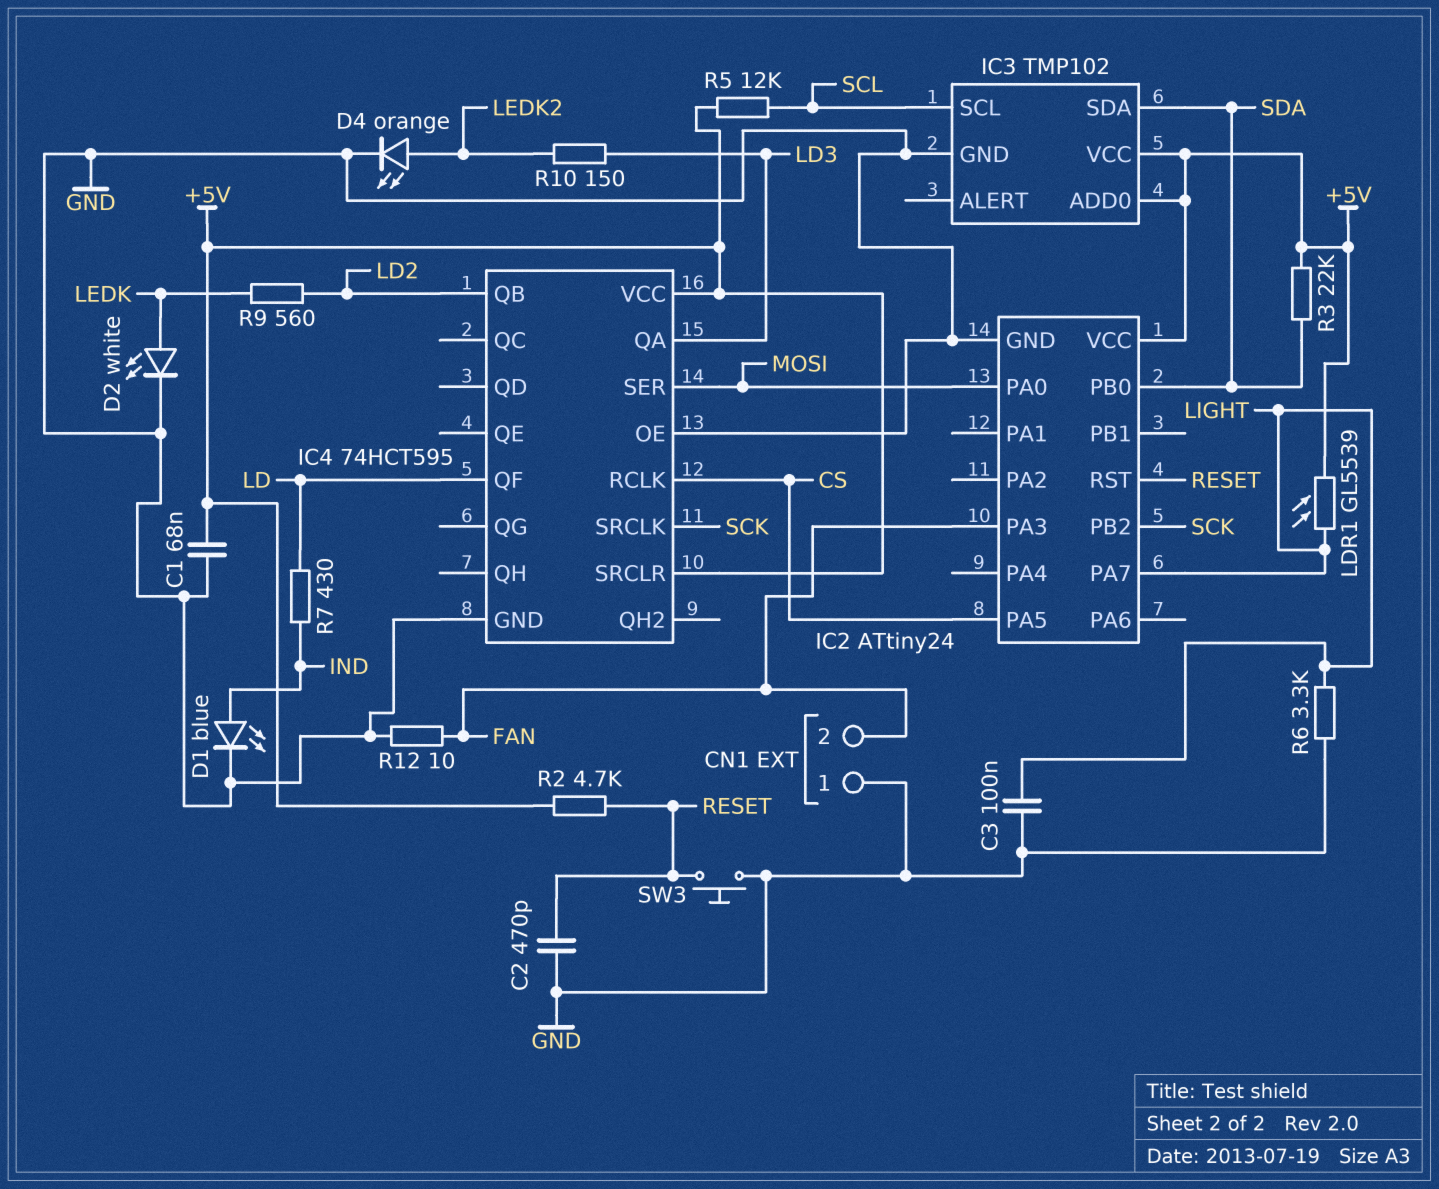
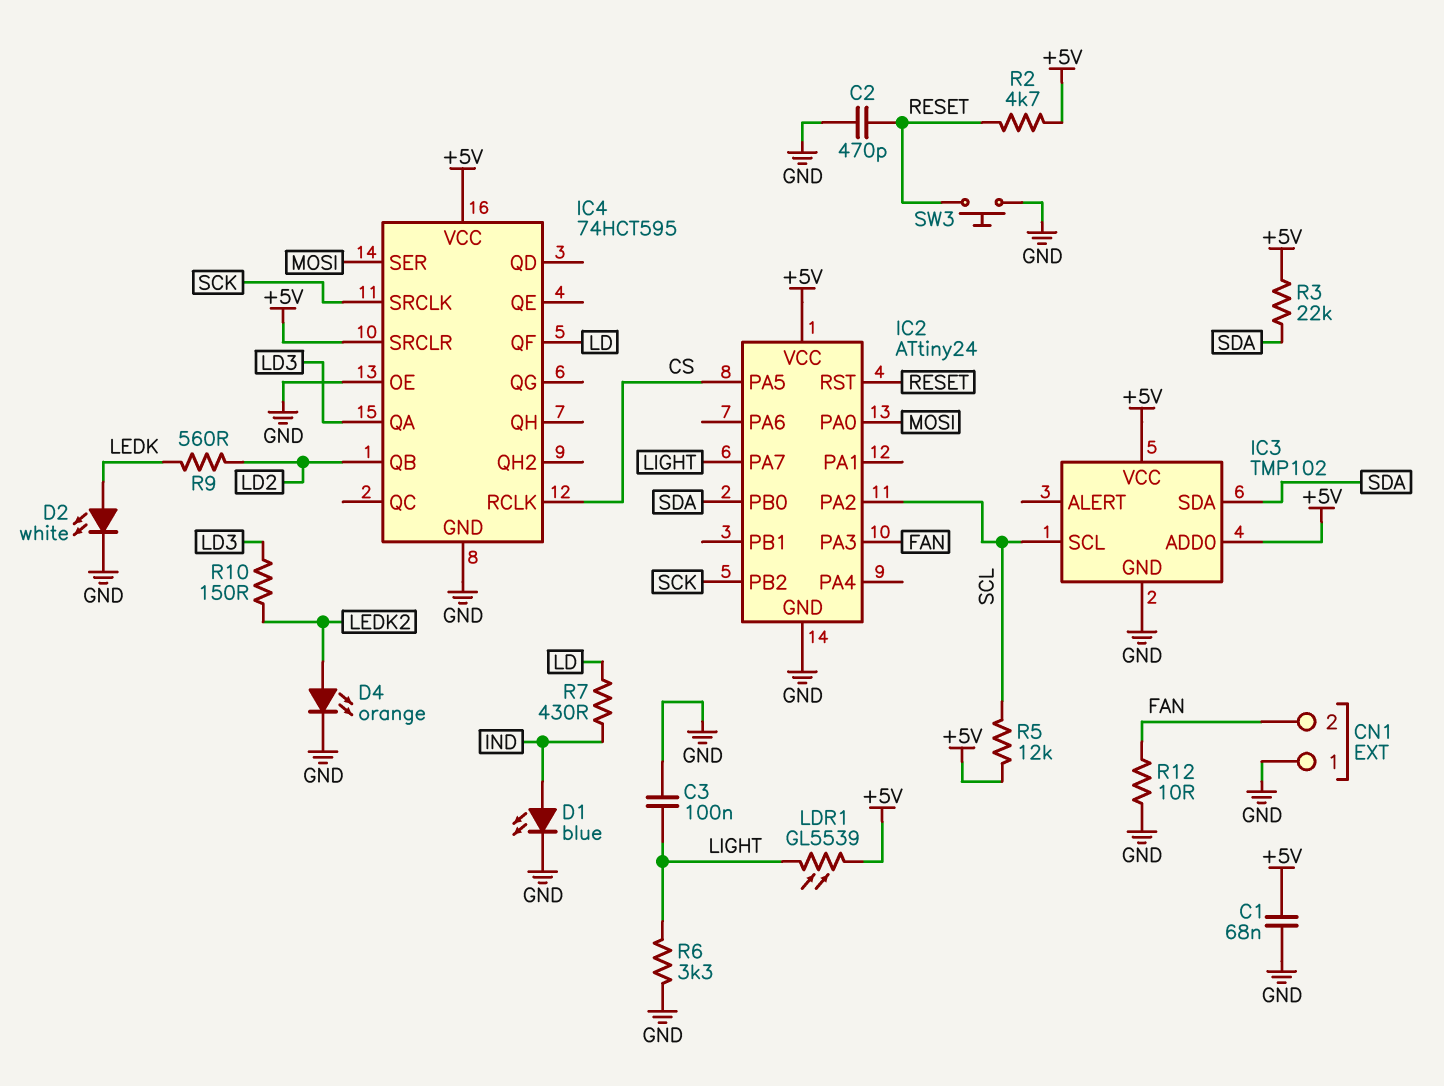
IC2 pin PA2: none -> SCL

